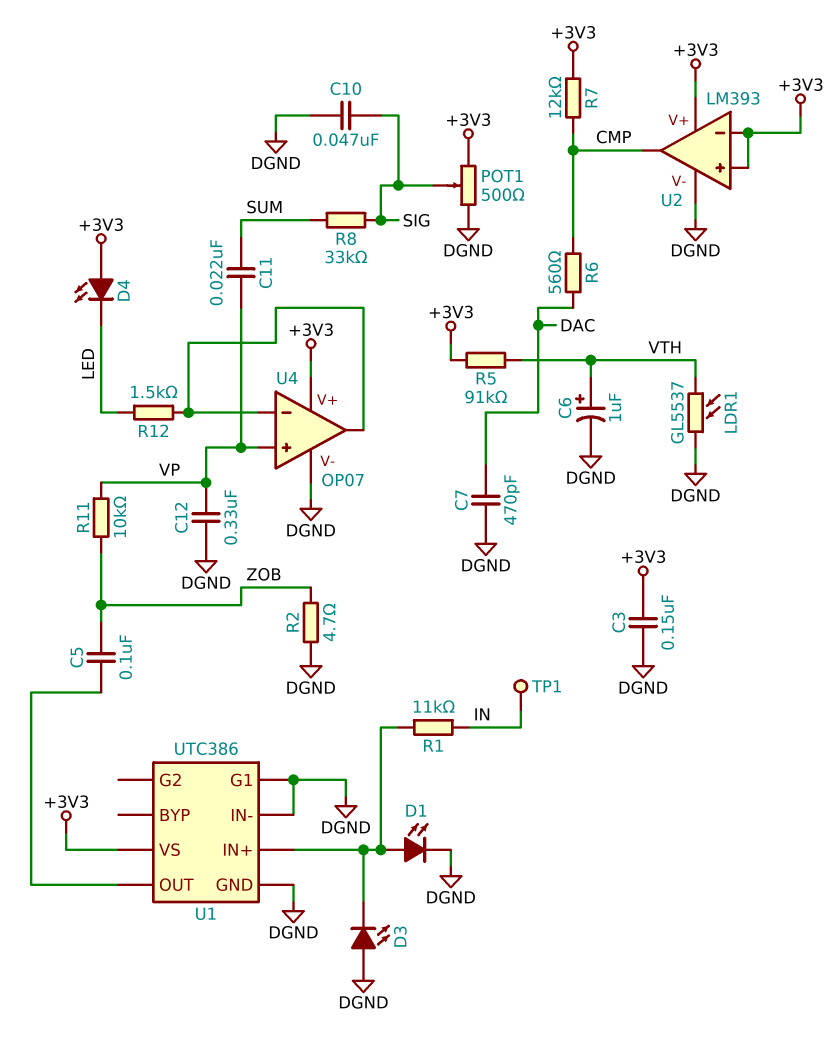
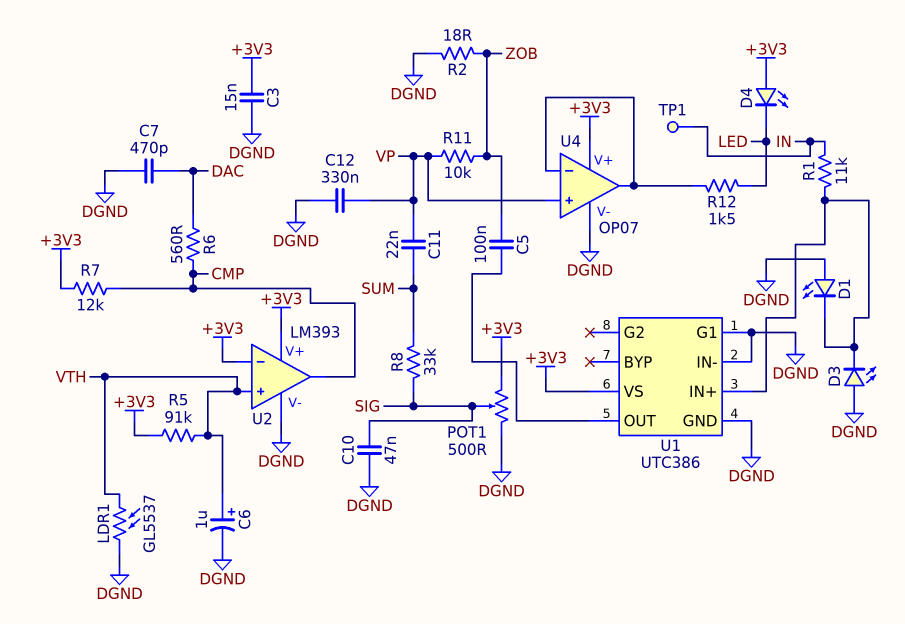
C3: 150nF (+3V3, DGND) -> 15nF (+3V3, DGND)
D1: LED (A U1/IN+, K DGND) -> LED (A DGND, K U1/IN+)
R2: 4.7 (DGND, ZOB) -> 18 (DGND, ZOB)
U2 pin in+: +3V3 -> VTH

